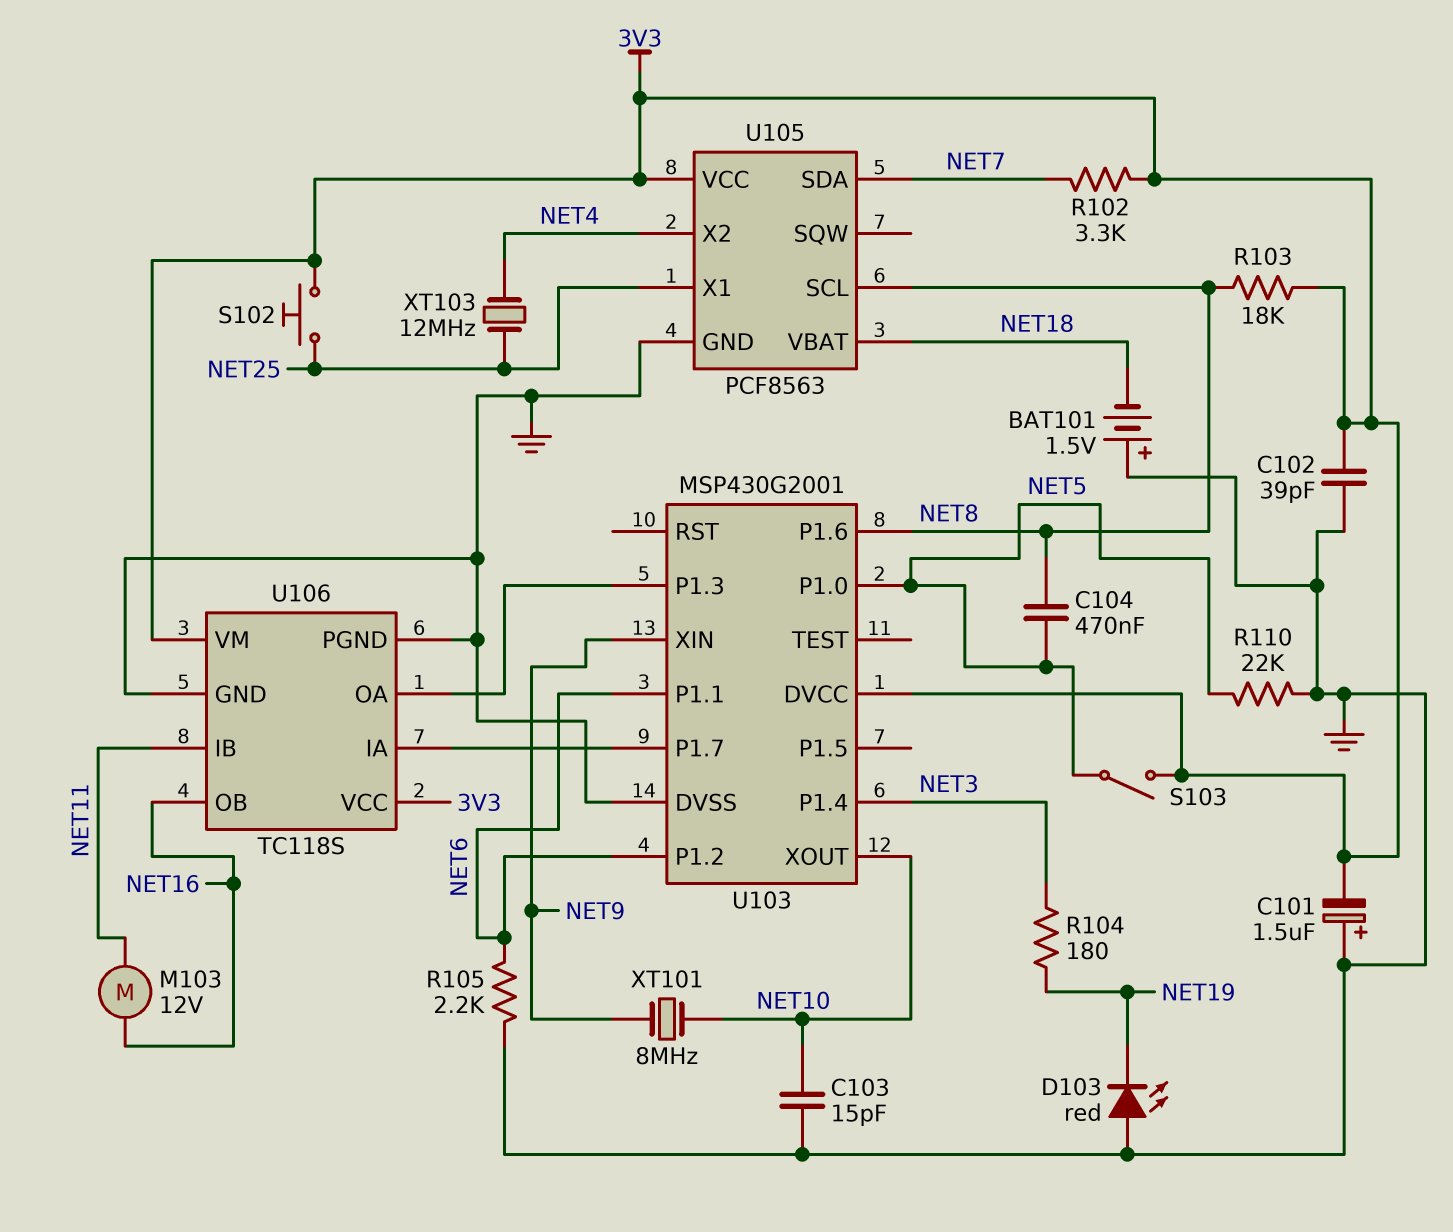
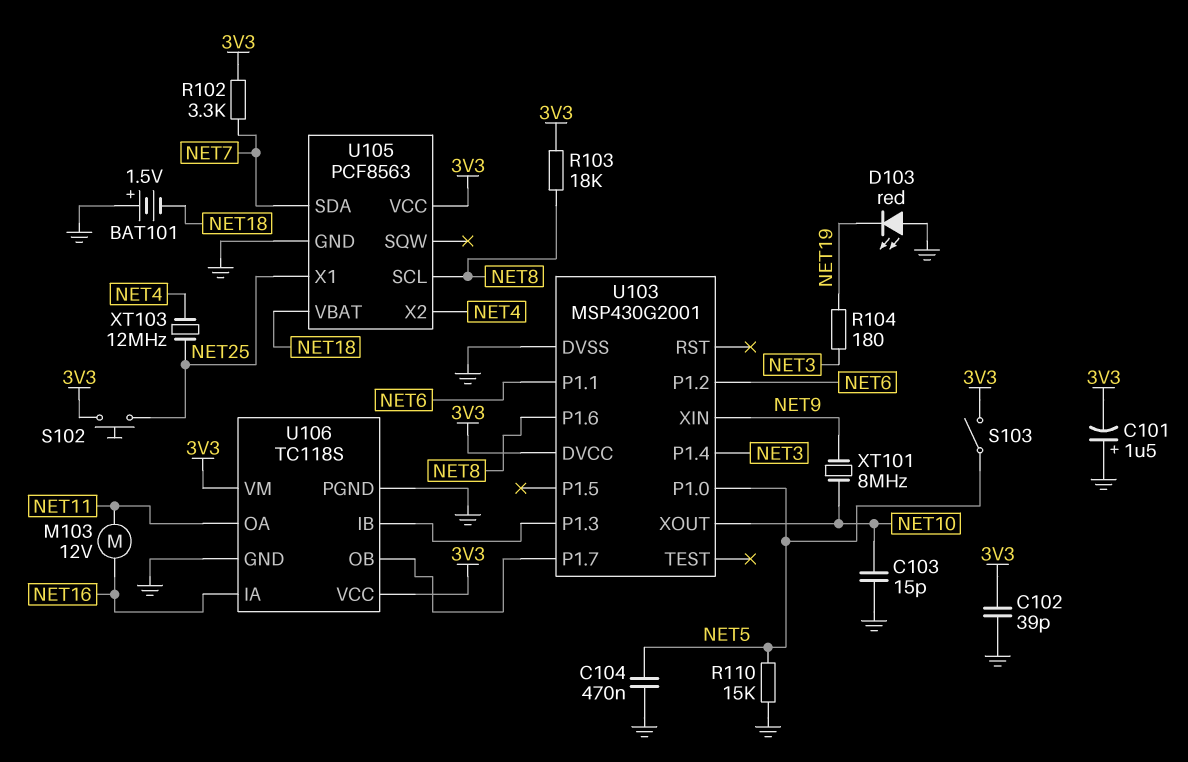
C104: 470nF (NET5, NET8) -> 470nF (GND, NET5)
R105: 2.2k (GND, NET6) -> none
R110: 22k (GND, NET5) -> 15k (GND, NET5)
U106 pin IA: U103/P1.7 -> NET16
U106 pin IB: NET11 -> U103/P1.3
U106 pin OA: U103/P1.3 -> NET11
U106 pin OB: NET16 -> U103/P1.7

